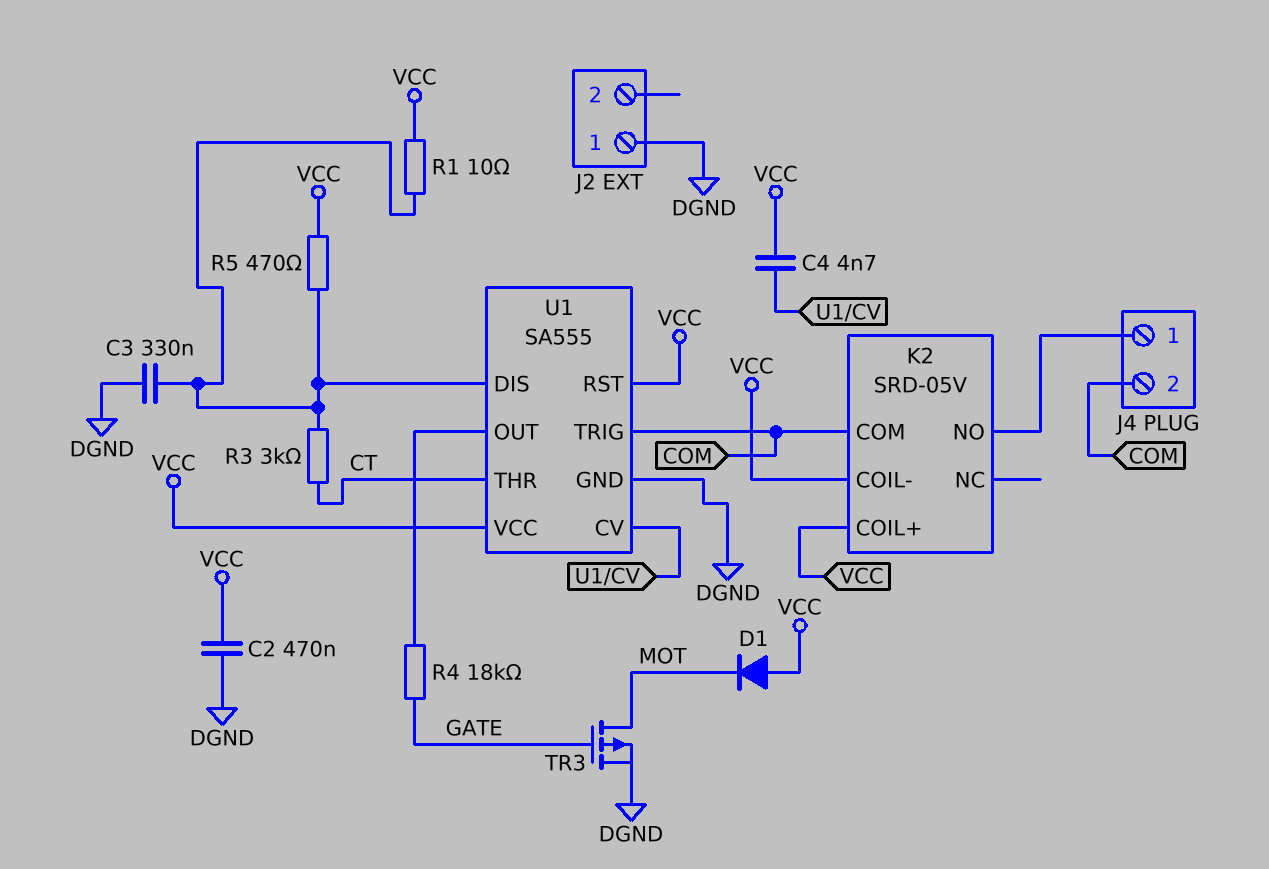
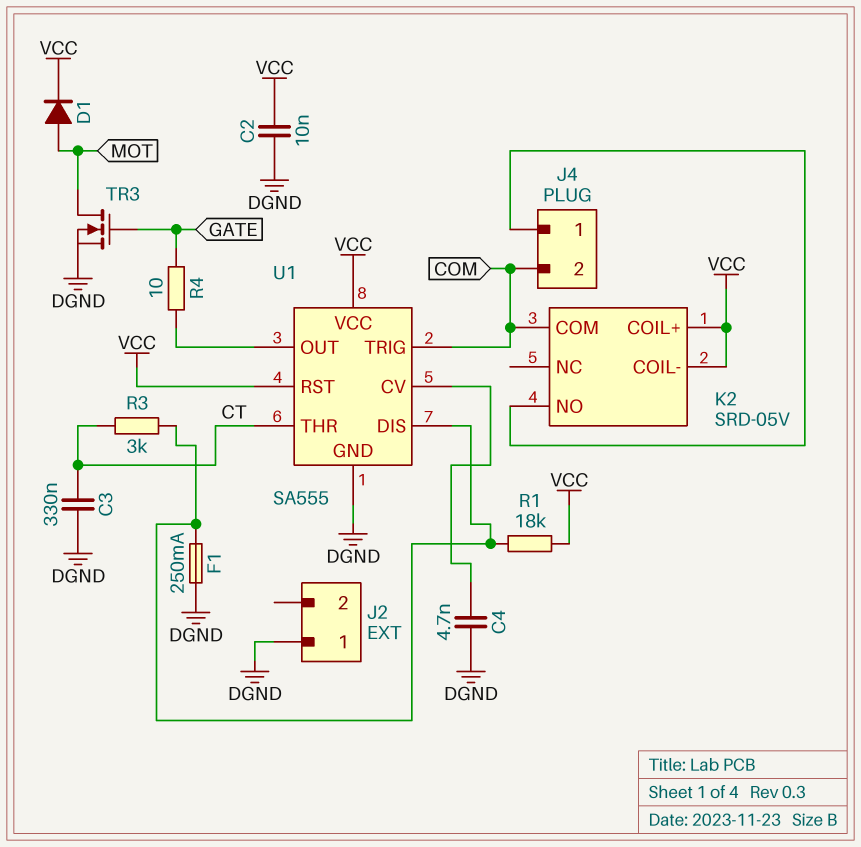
C2: 470nF (DGND, VCC) -> 10nF (DGND, VCC)
C3: 330nF (DGND, U1/DIS) -> 330nF (CT, DGND)
C4: 4.7nF (U1/CV, VCC) -> 4.7nF (DGND, U1/CV)
D1: diode (A VCC, K MOT) -> diode (A MOT, K VCC)
F1: none -> 250mA (DGND, U1/DIS)
R1: 10 (U1/DIS, VCC) -> 18k (U1/DIS, VCC)
R4: 18k (GATE, U1/OUT) -> 10 (GATE, U1/OUT)
R5: 470 (U1/DIS, VCC) -> none
TR3: PMOS (G GATE, D MOT, S DGND) -> NMOS (G GATE, D MOT, S DGND)

